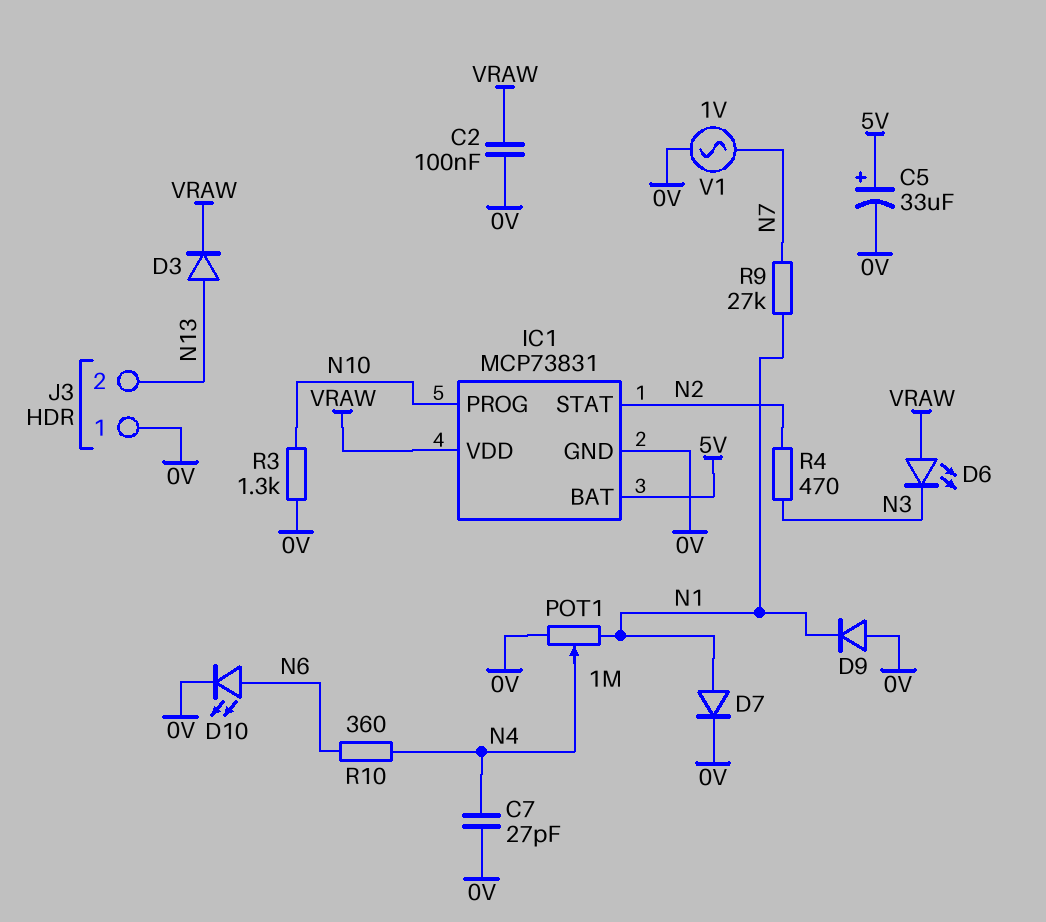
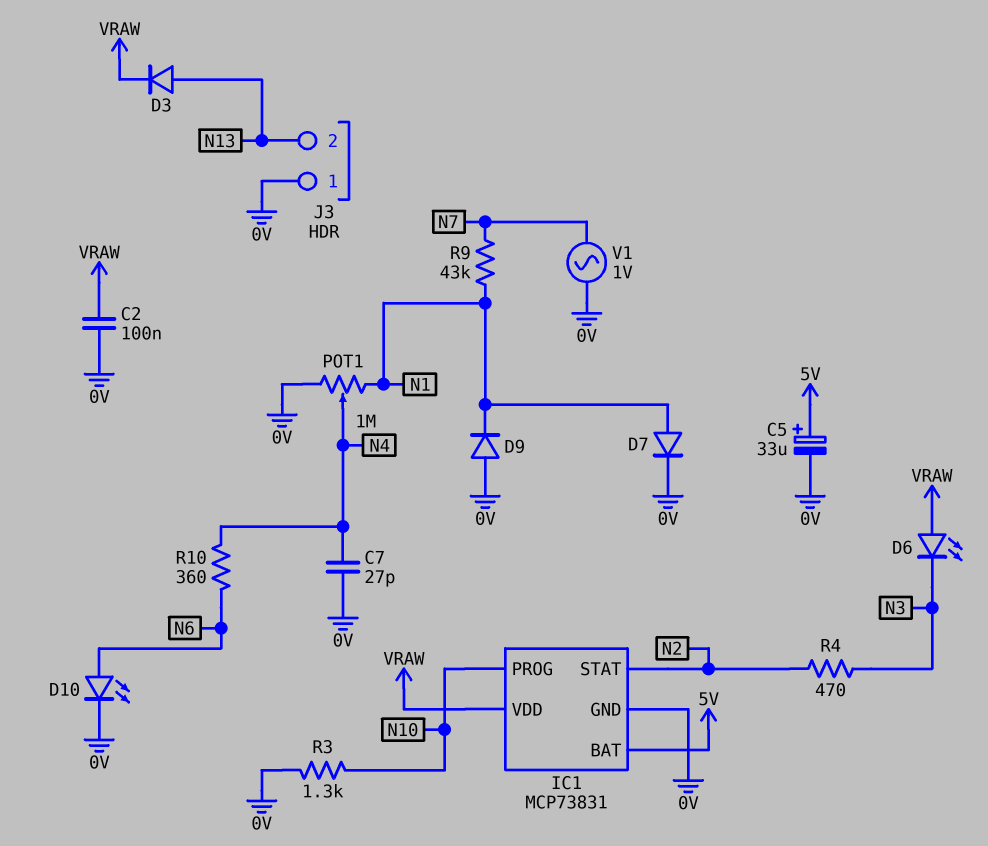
R9: 27k (N1, N7) -> 43k (N1, N7)

